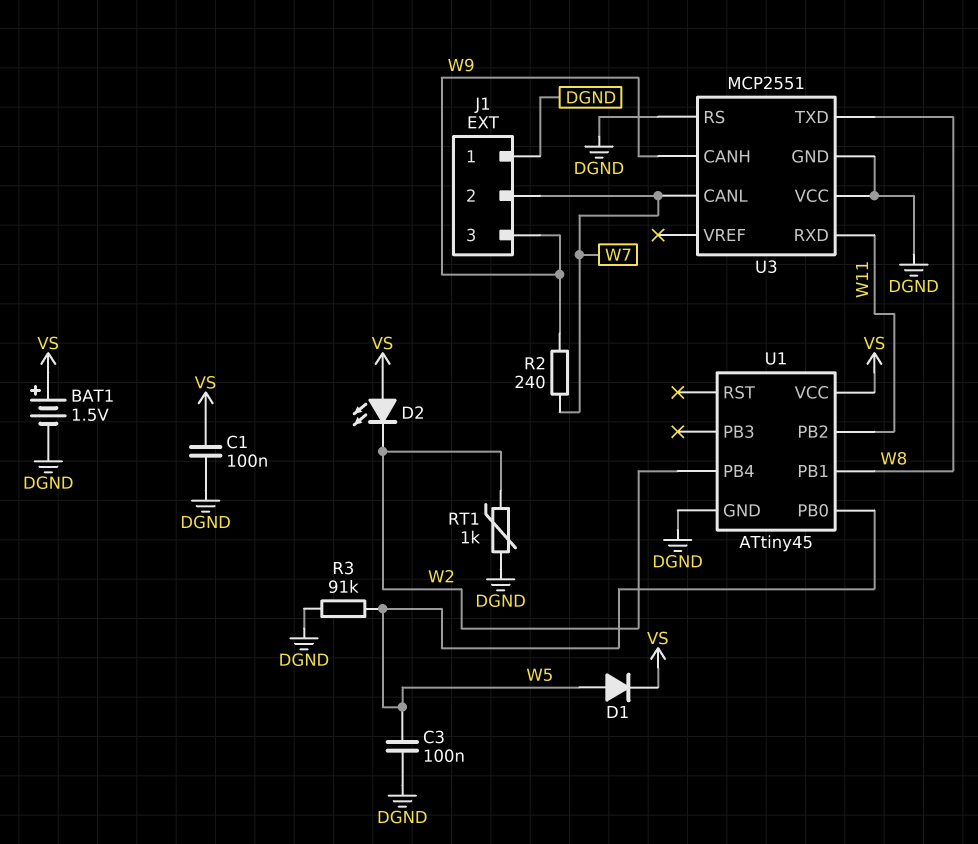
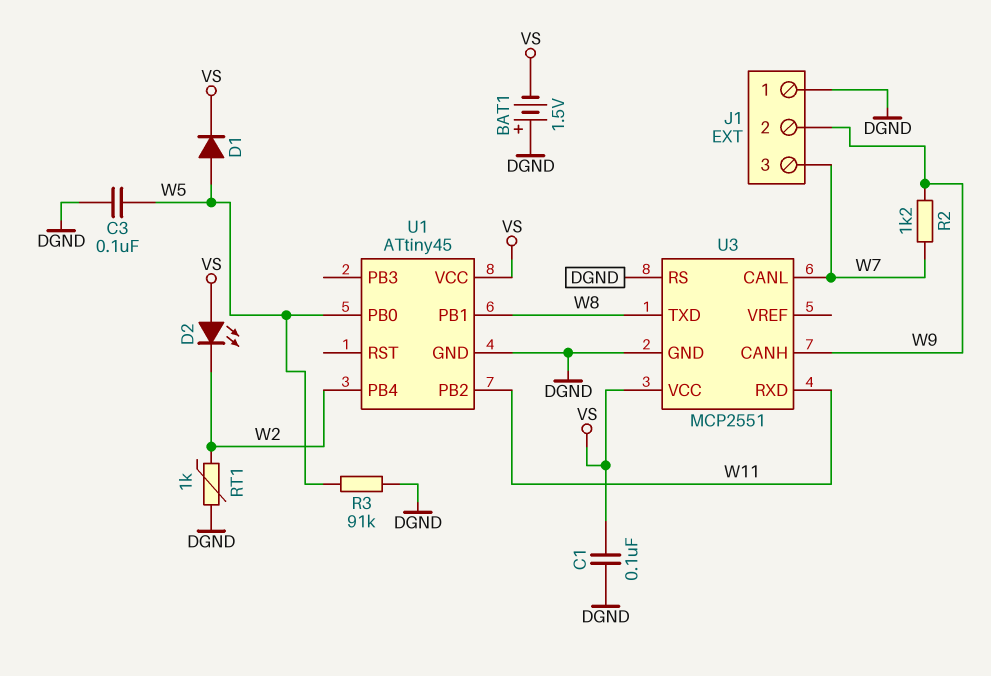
BAT1: 1.5V (plus VS, minus DGND) -> 1.5V (plus DGND, minus VS)
J1 pin 2: W7 -> W9
J1 pin 3: W9 -> W7
R2: 240 (W7, W9) -> 1.2k (W7, W9)
U3 pin VCC: DGND -> VS

